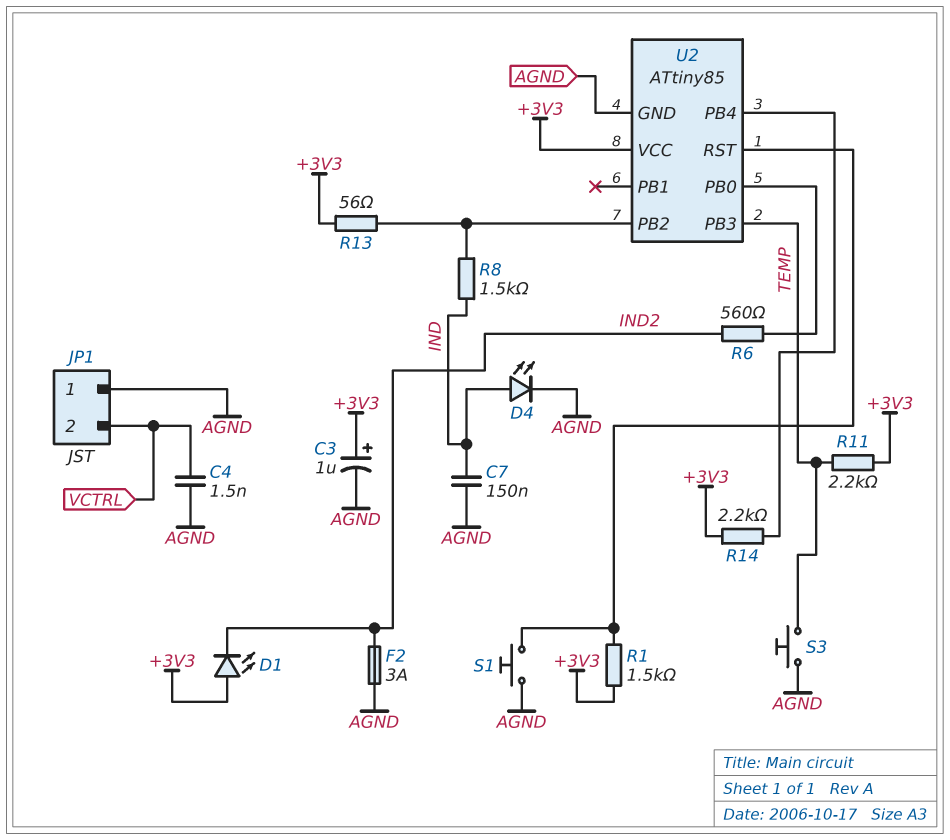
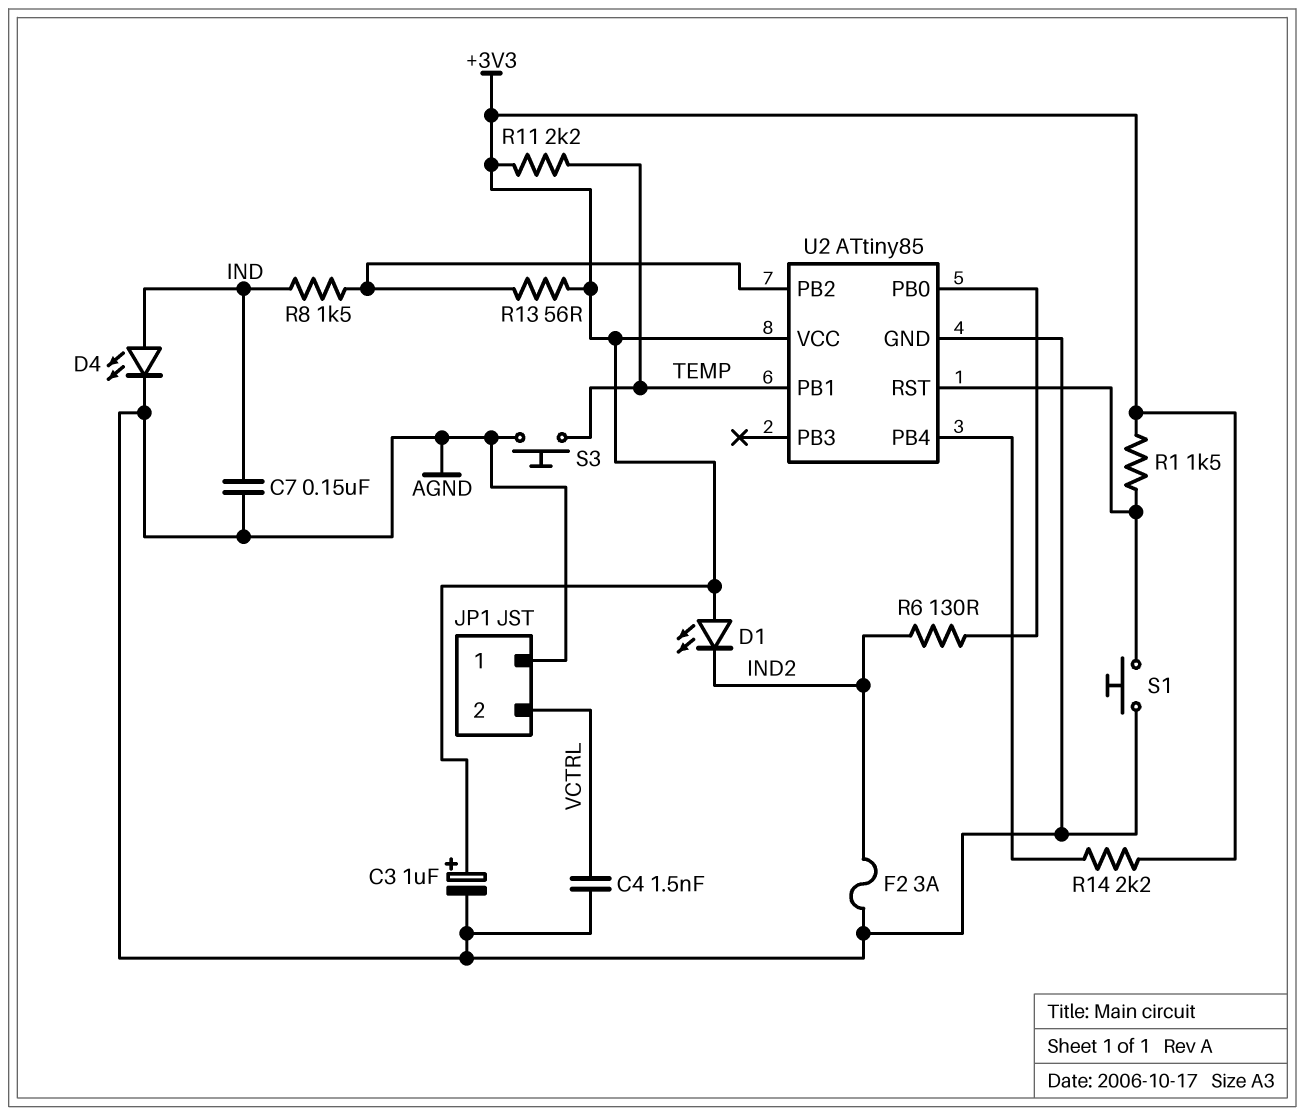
R6: 560 (IND2, U2/PB0) -> 130 (IND2, U2/PB0)
U2 pin PB1: none -> TEMP
U2 pin PB3: TEMP -> none

